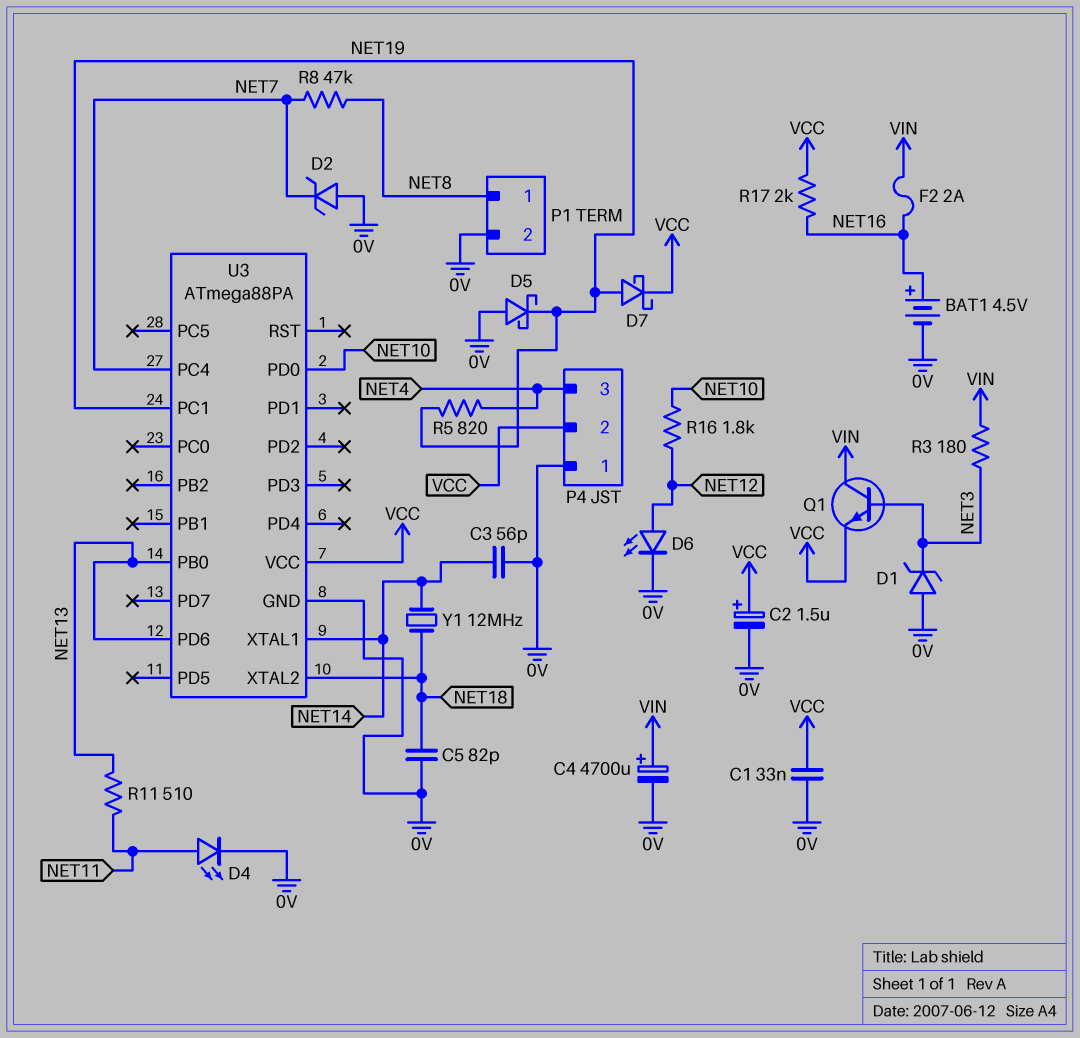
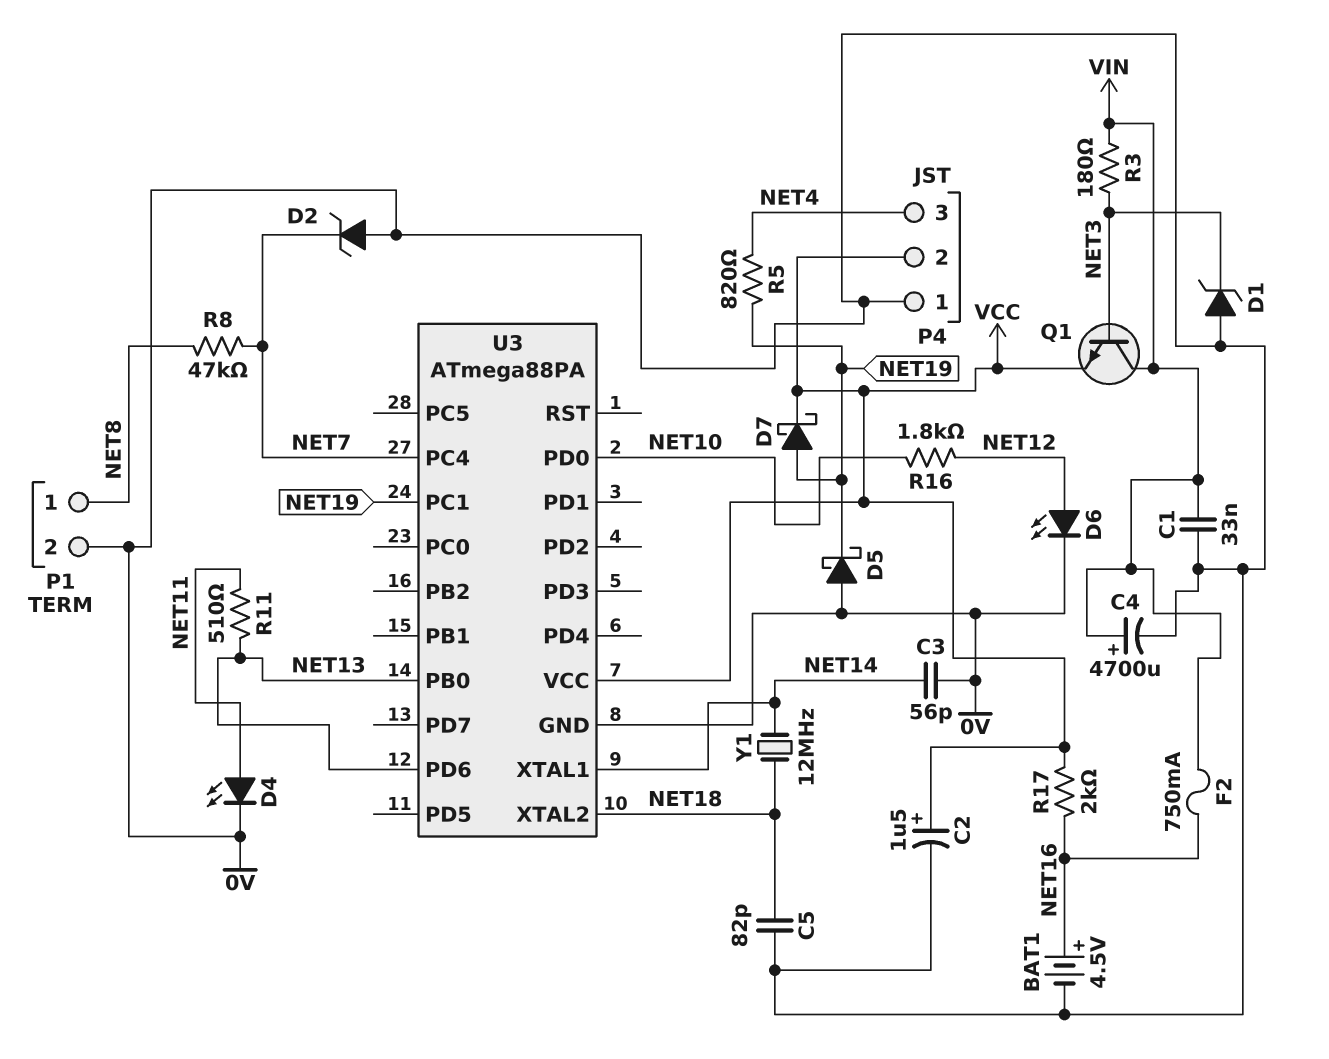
C1: 33nF (0V, VCC) -> 33nF (0V, VIN)
F2: 2A (NET16, VIN) -> 750mA (NET16, VIN)

